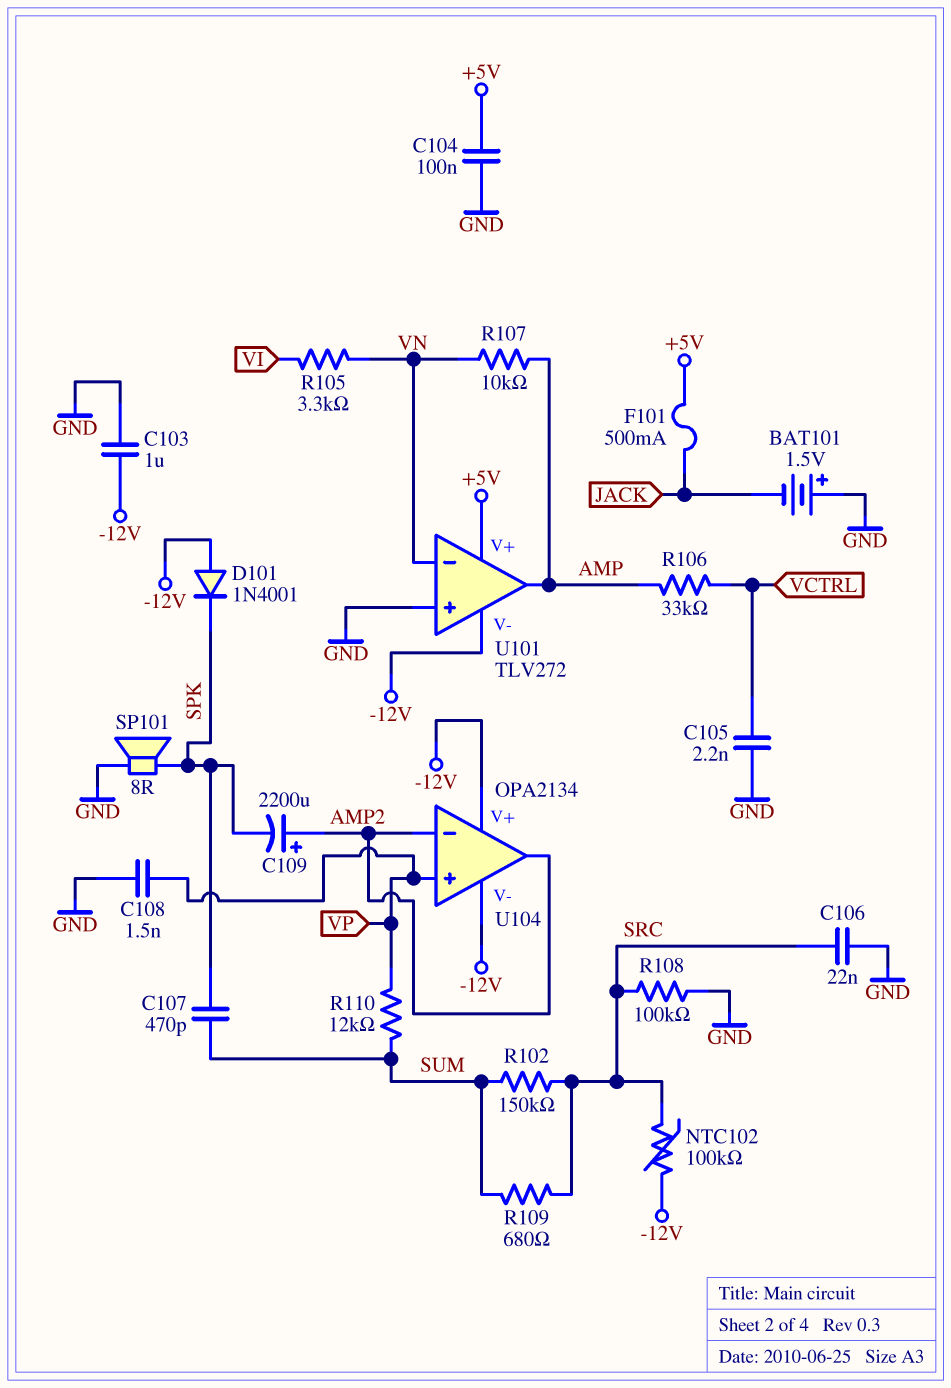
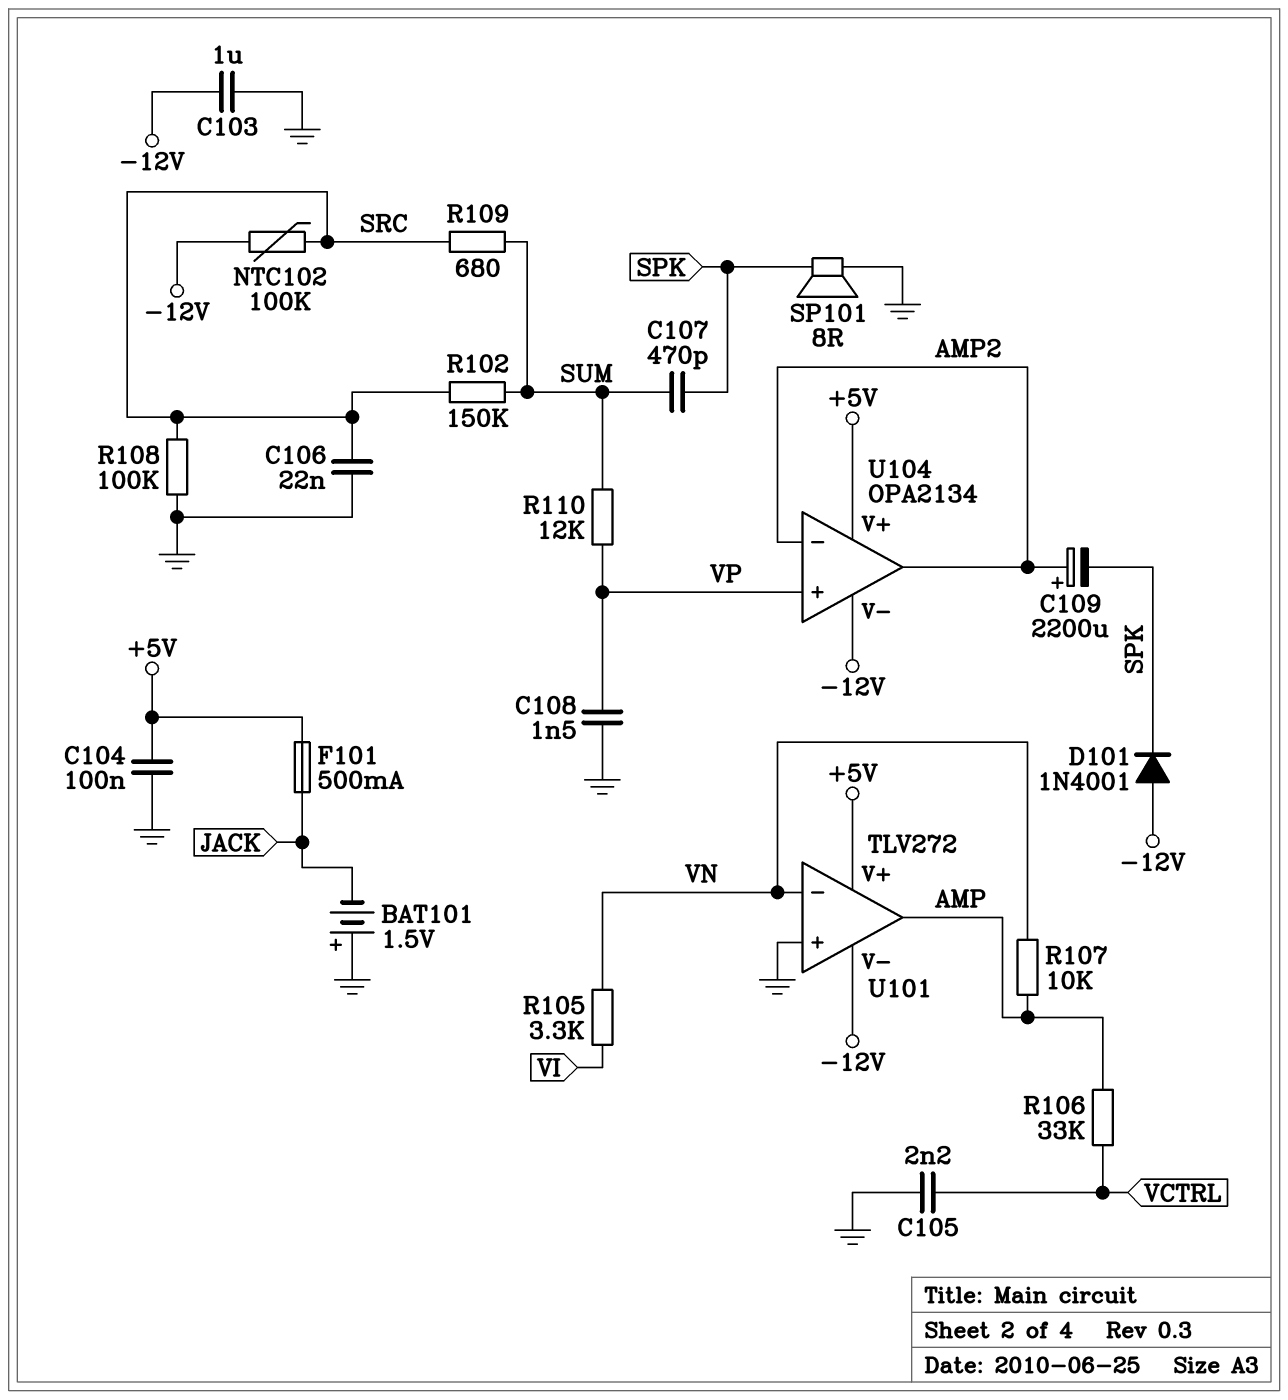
U104 pin V+: -12V -> +5V

